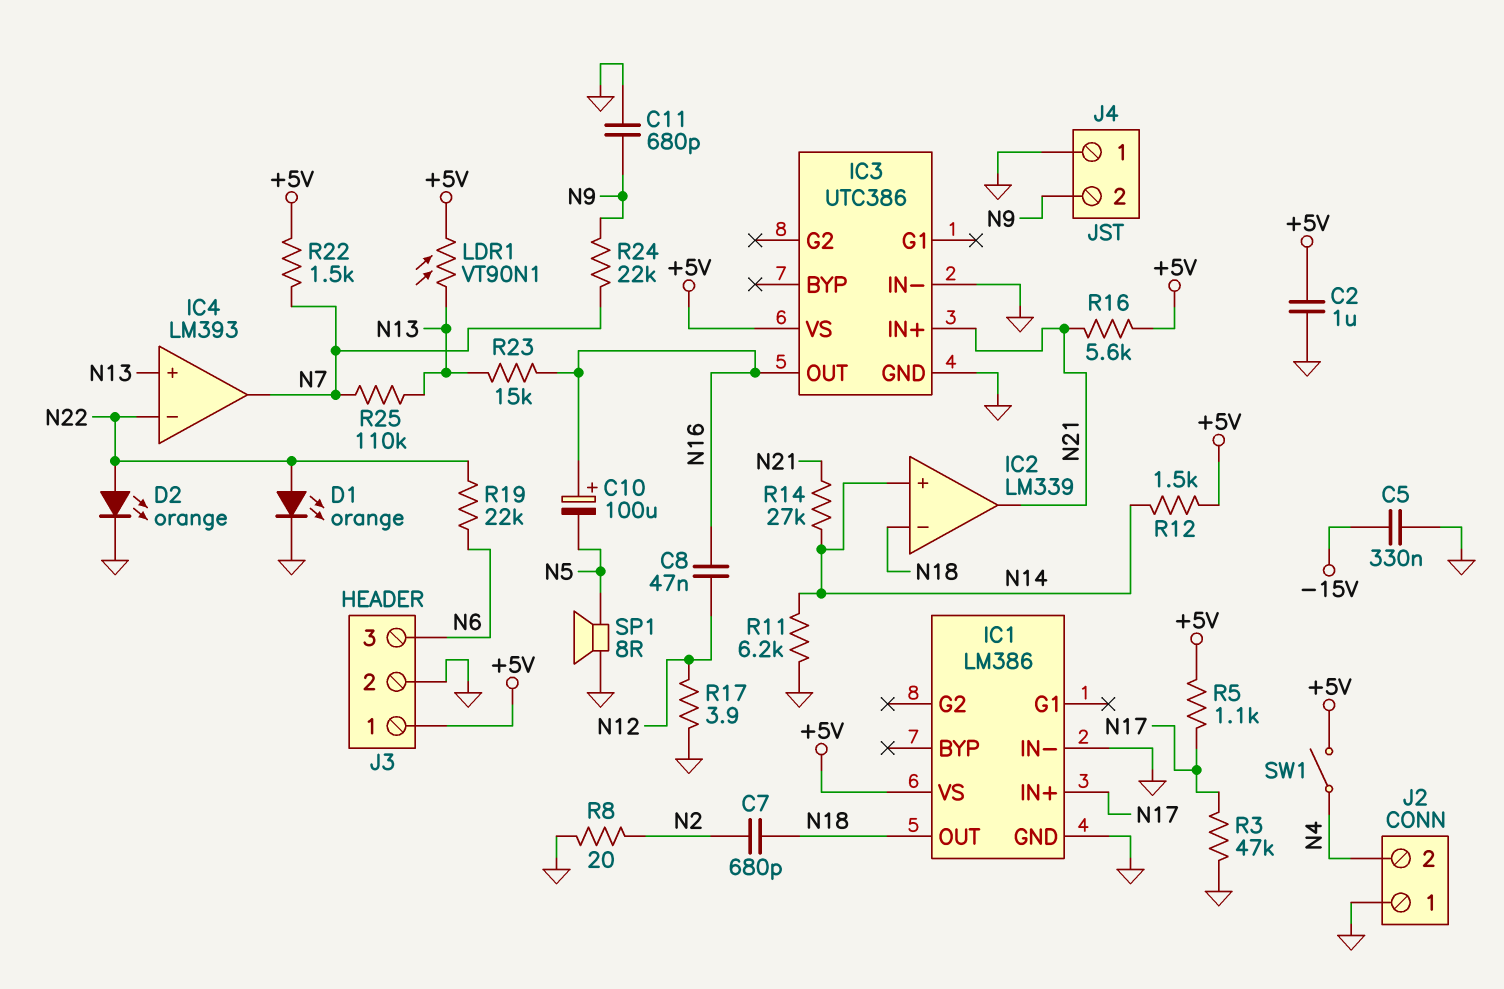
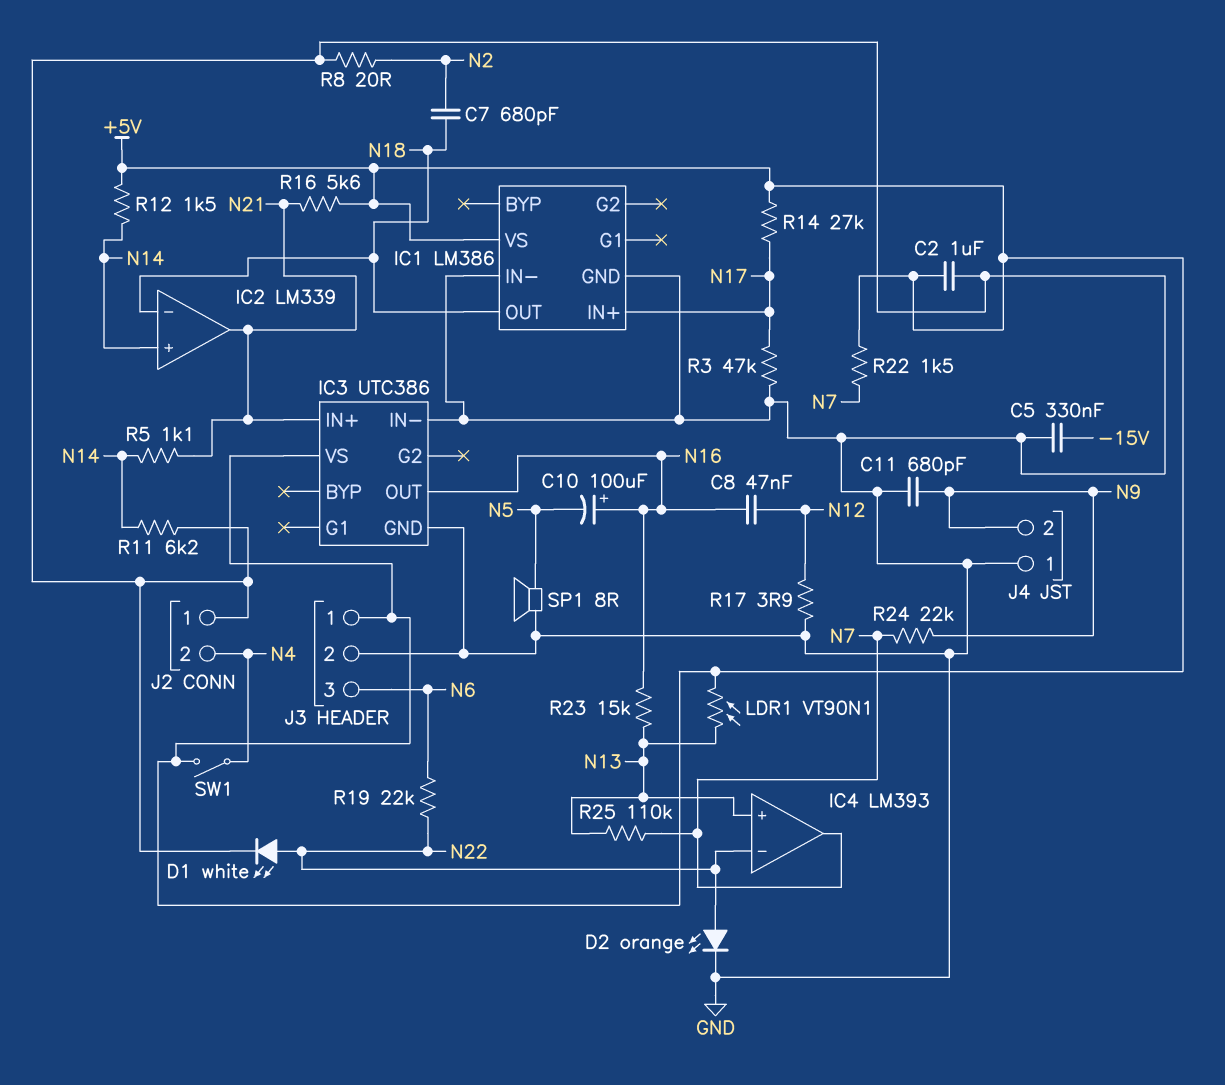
D1: LED orange (A N22, K GND) -> LED white (A N22, K GND)
R5: 1.1k (+5V, N17) -> 1.1k (N14, N21)
R14: 27k (N14, N21) -> 27k (+5V, N17)

